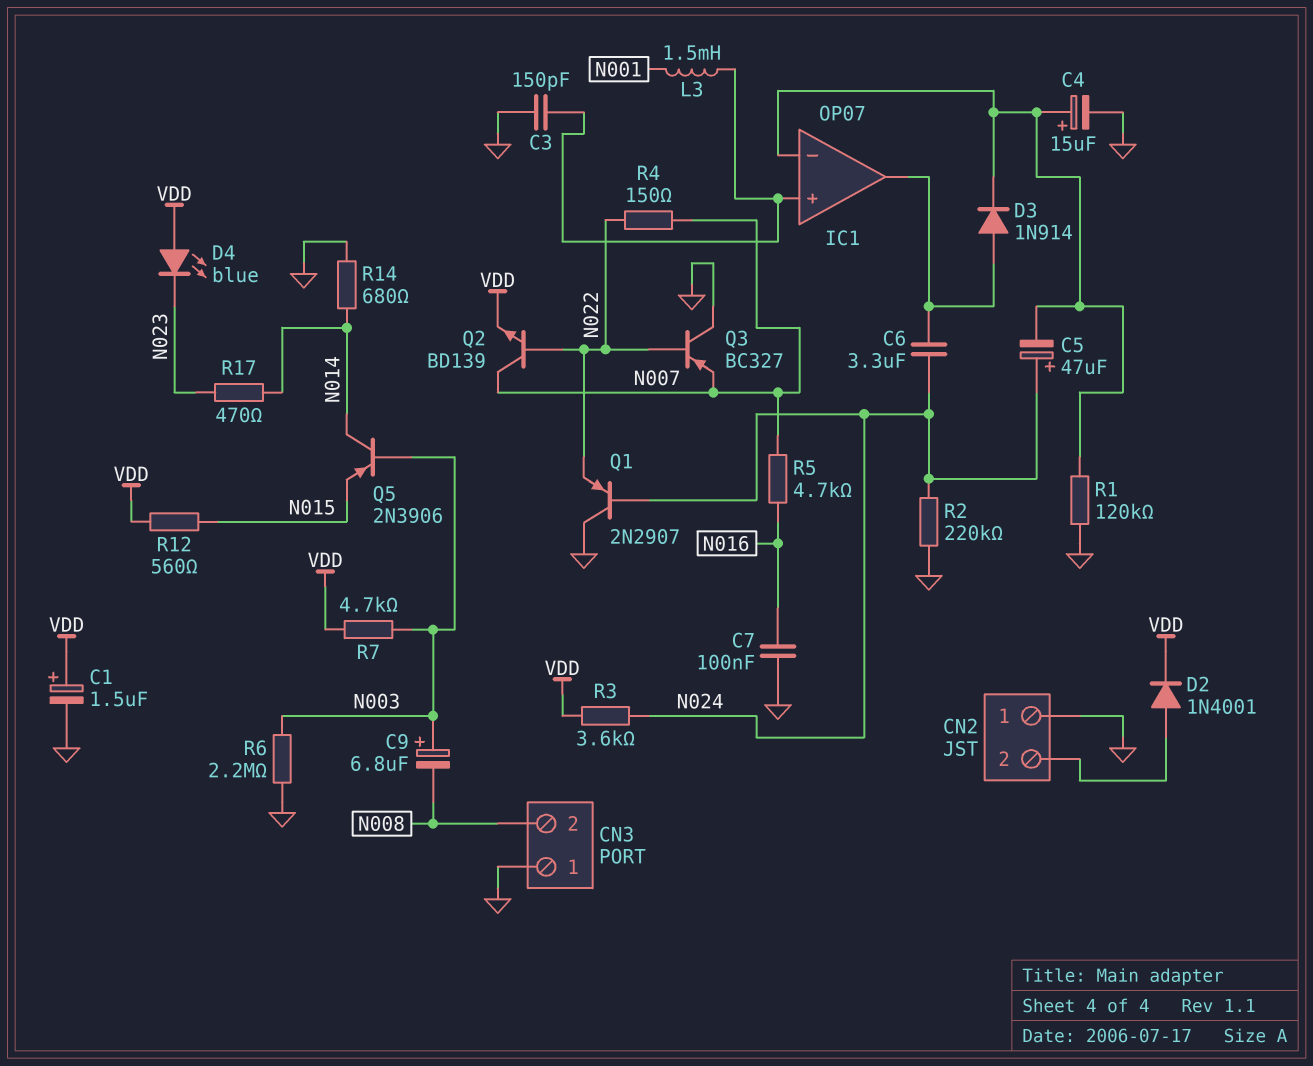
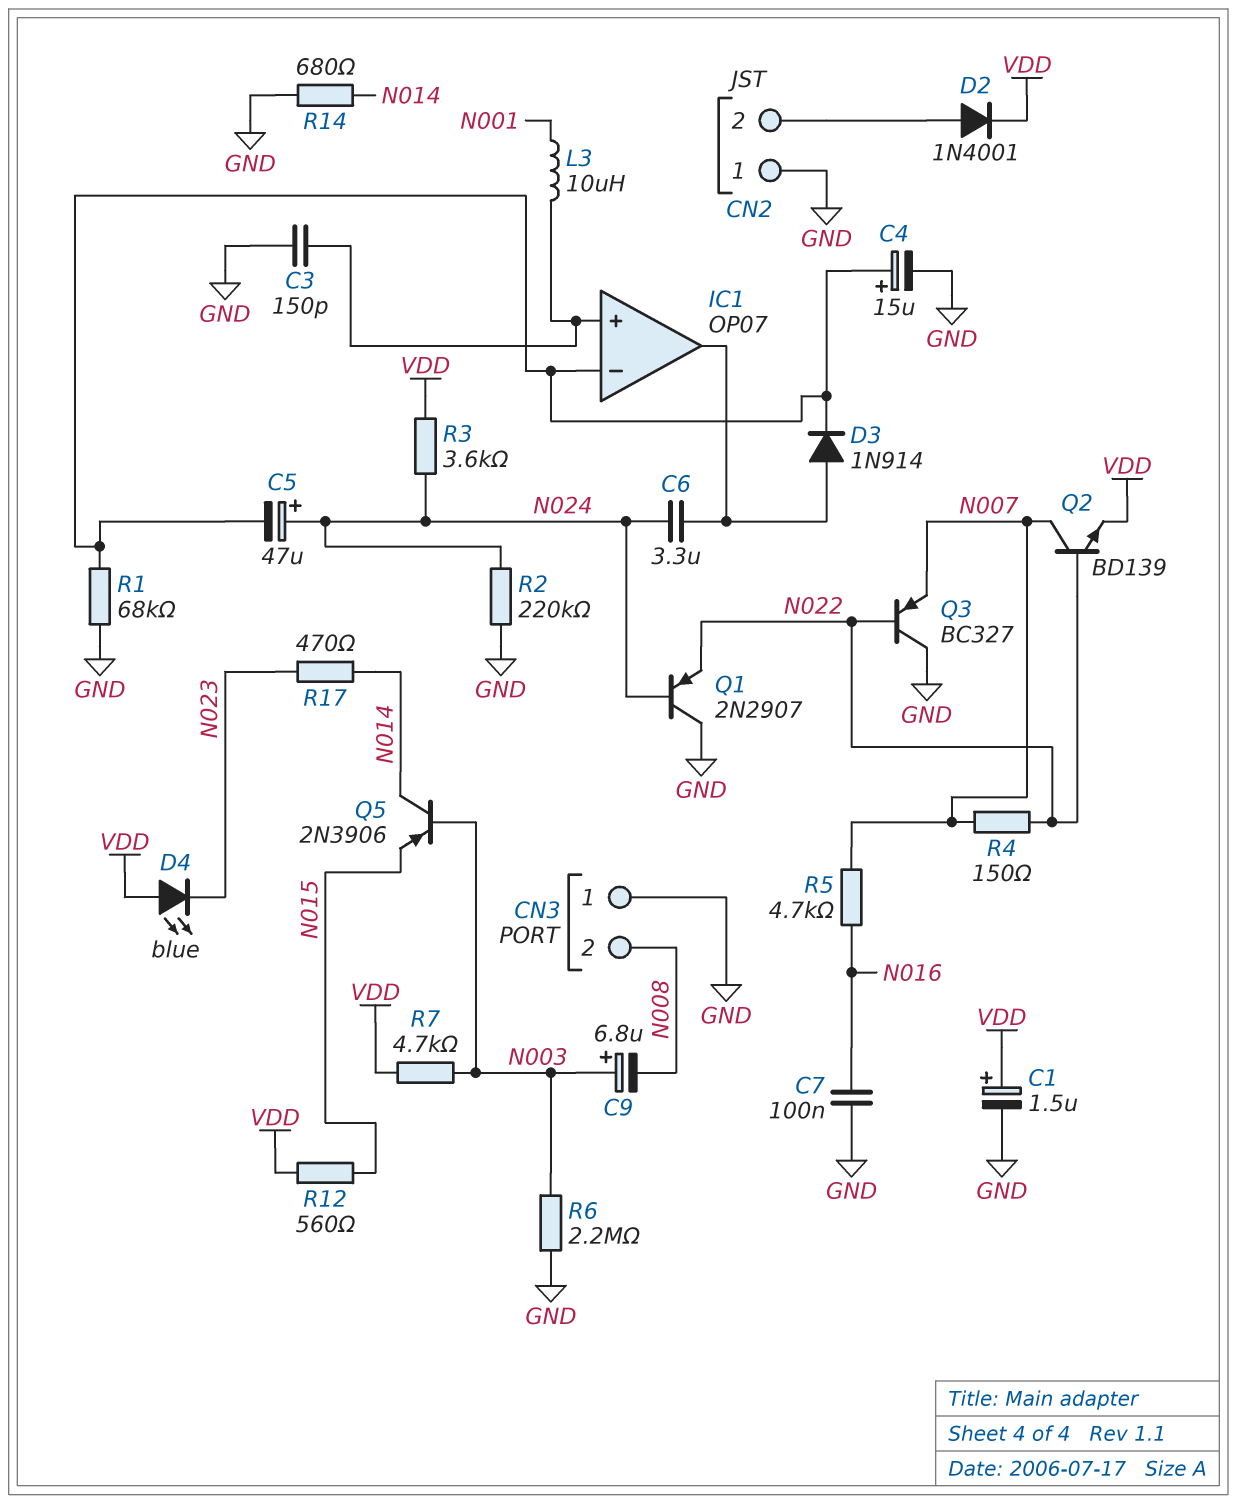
L3: 1.5mH (IC1/in+, N001) -> 10uH (IC1/in+, N001)
R1: 120k (GND, IC1/in-) -> 68k (GND, IC1/in-)

